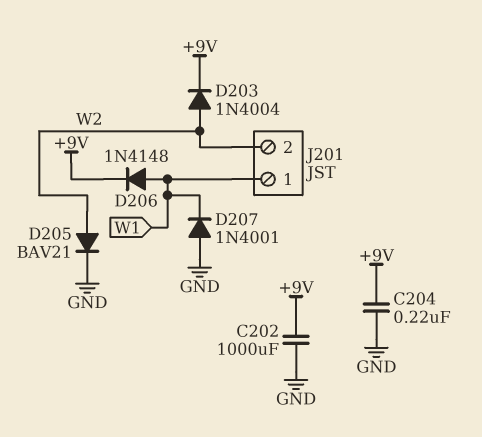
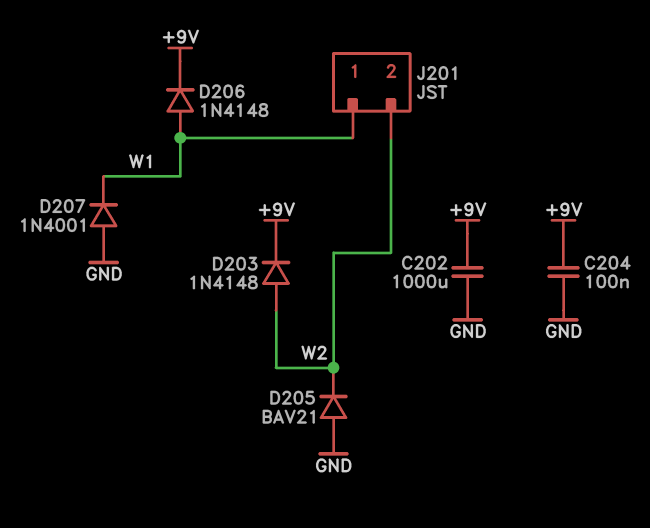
C204: 220nF (+9V, GND) -> 100nF (+9V, GND)
D203: diode 1N4004 (A W2, K +9V) -> diode 1N4148 (A W2, K +9V)
D205: diode BAV21 (A W2, K GND) -> diode BAV21 (A GND, K W2)

